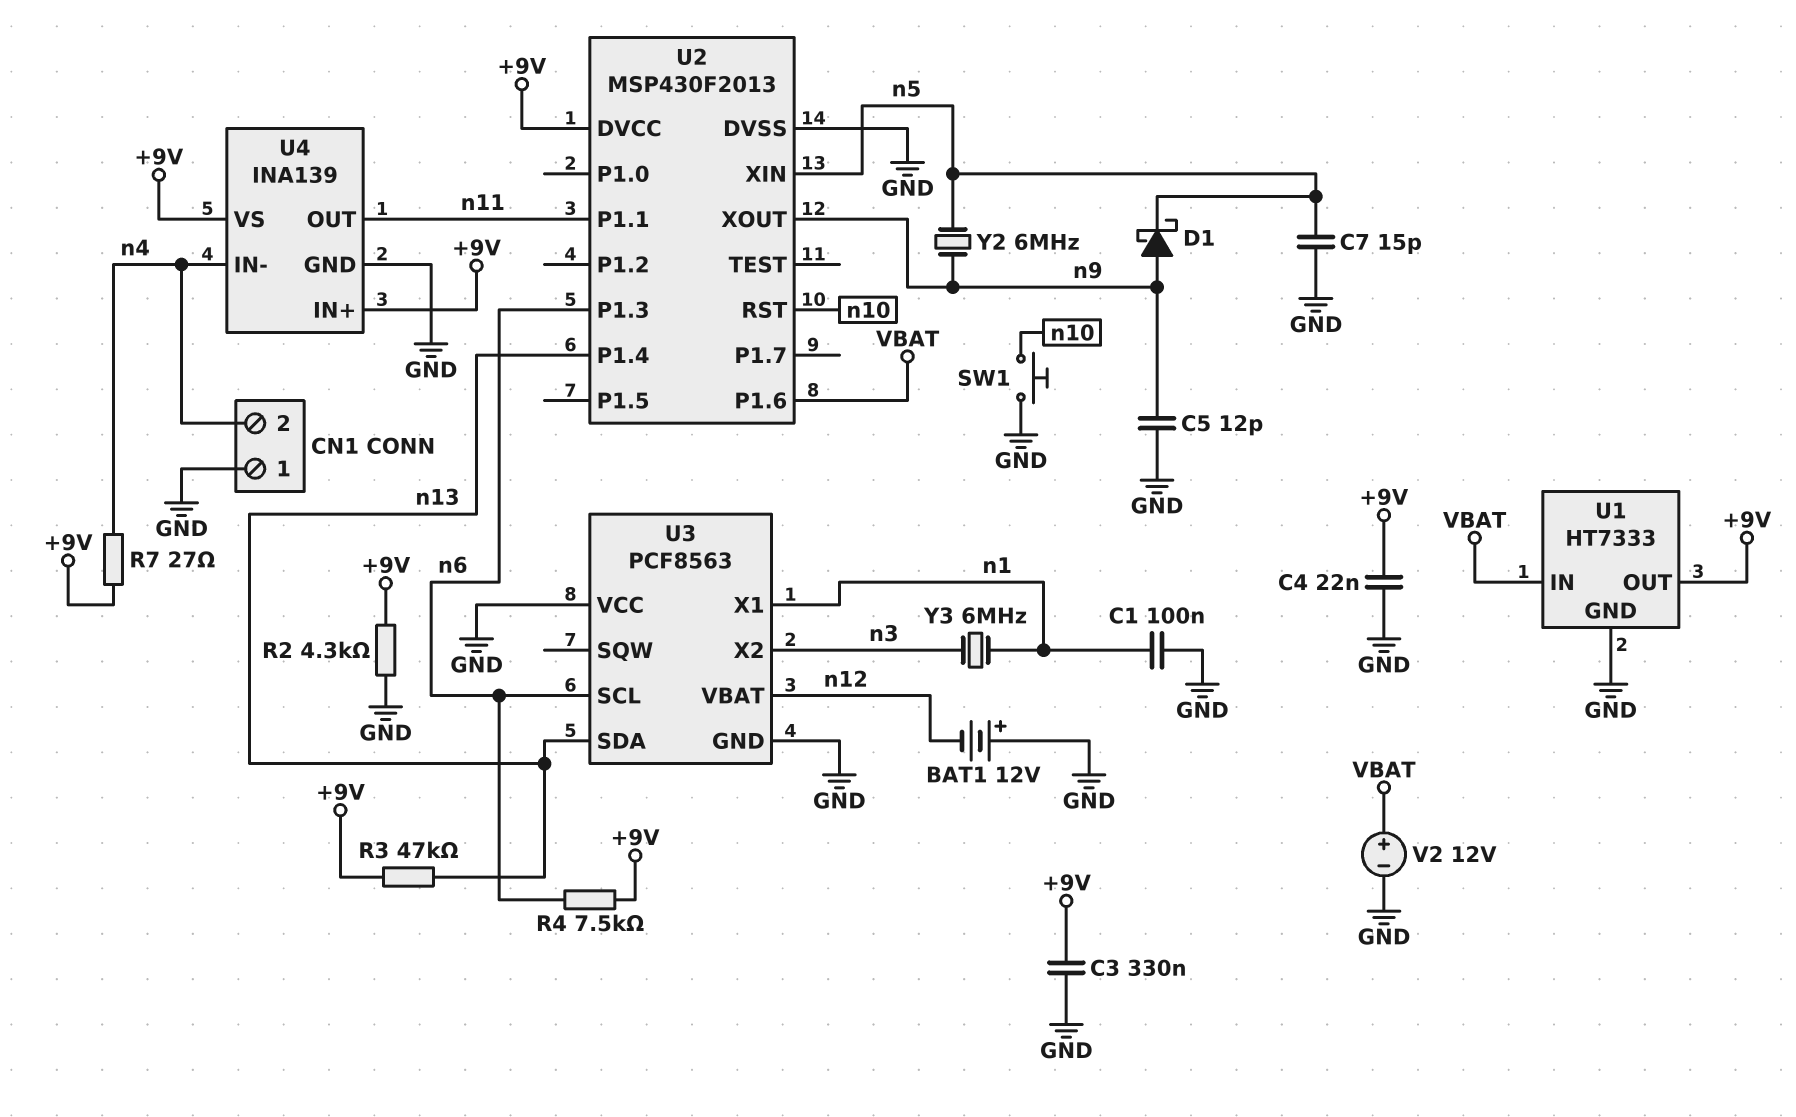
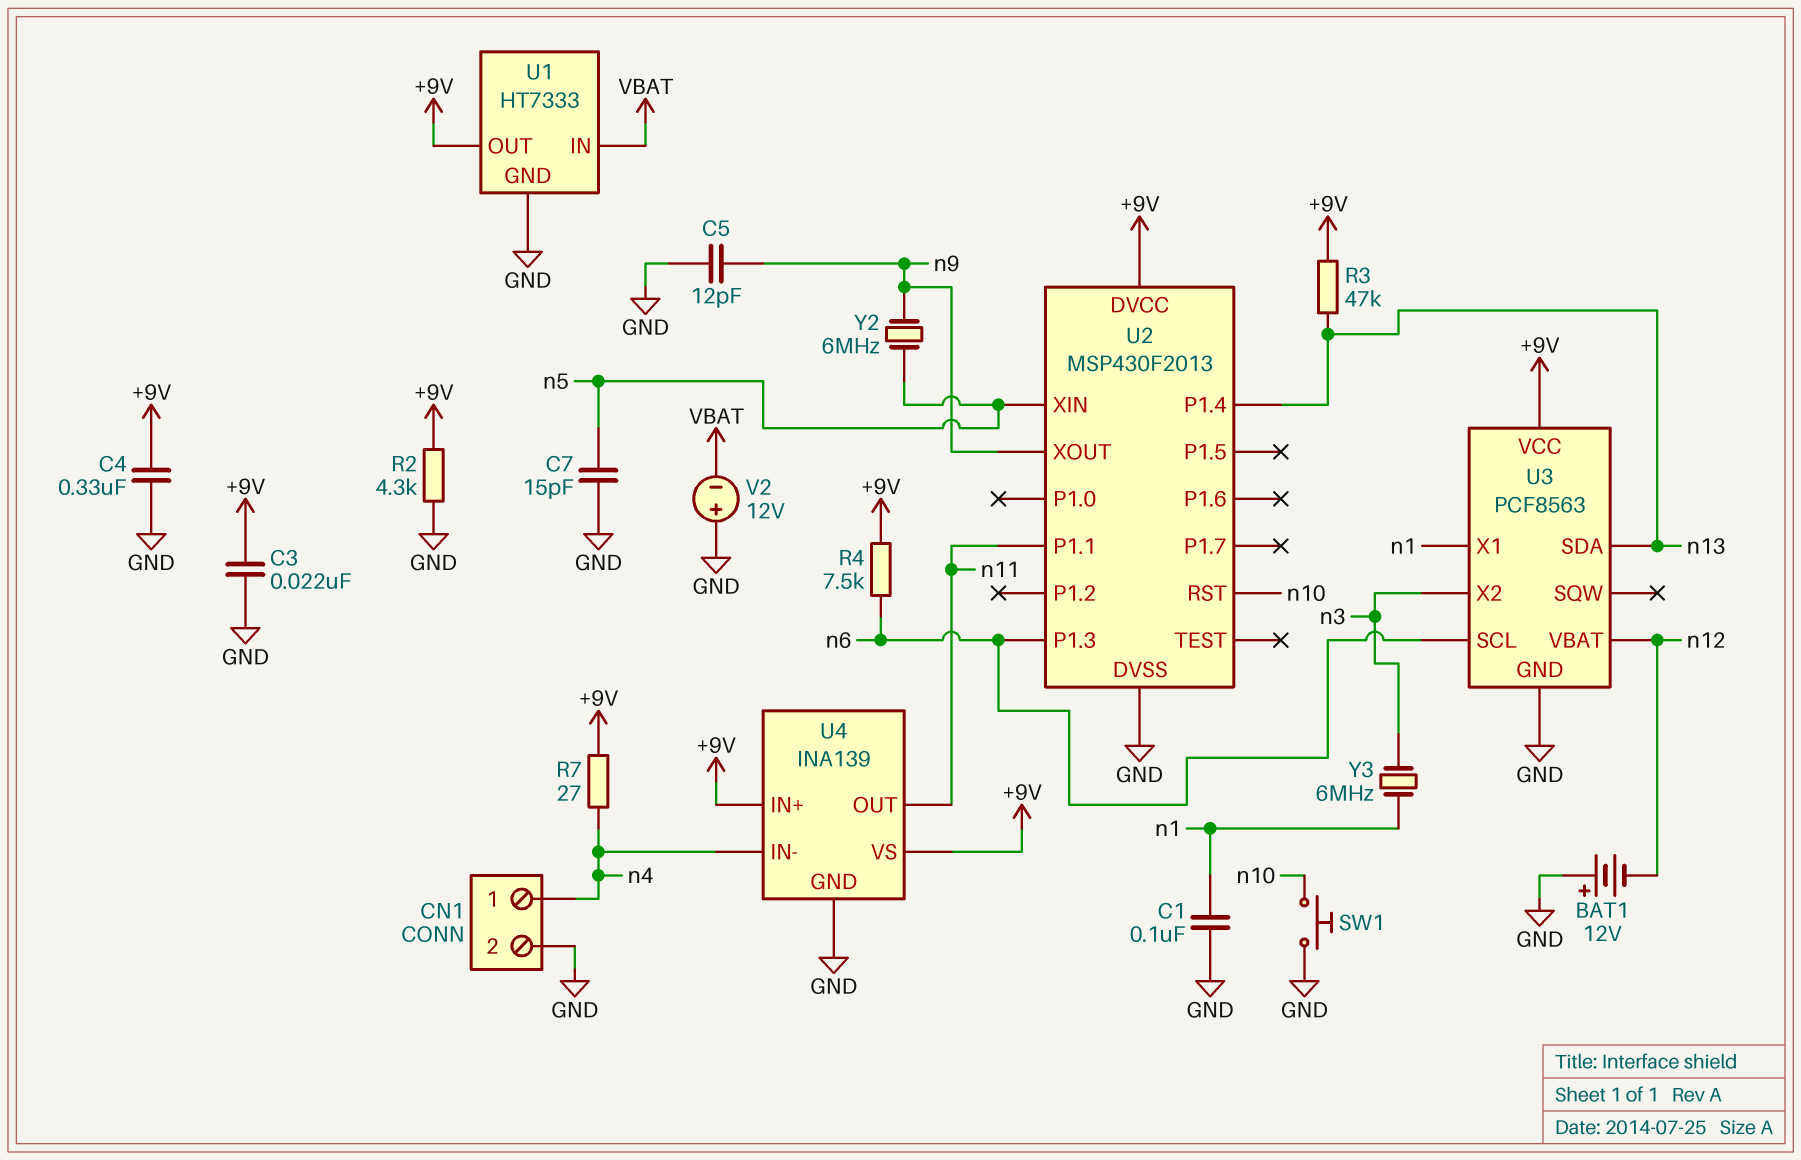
C3: 330nF (+9V, GND) -> 22nF (+9V, GND)
C4: 22nF (+9V, GND) -> 330nF (+9V, GND)
CN1 pin 1: GND -> n4
CN1 pin 2: n4 -> GND
D1: schottky (A n9, K n5) -> none
U2 pin P1.6: VBAT -> none
U3 pin VCC: GND -> +9V
V2: 12V (plus VBAT, minus GND) -> 12V (plus GND, minus VBAT)

